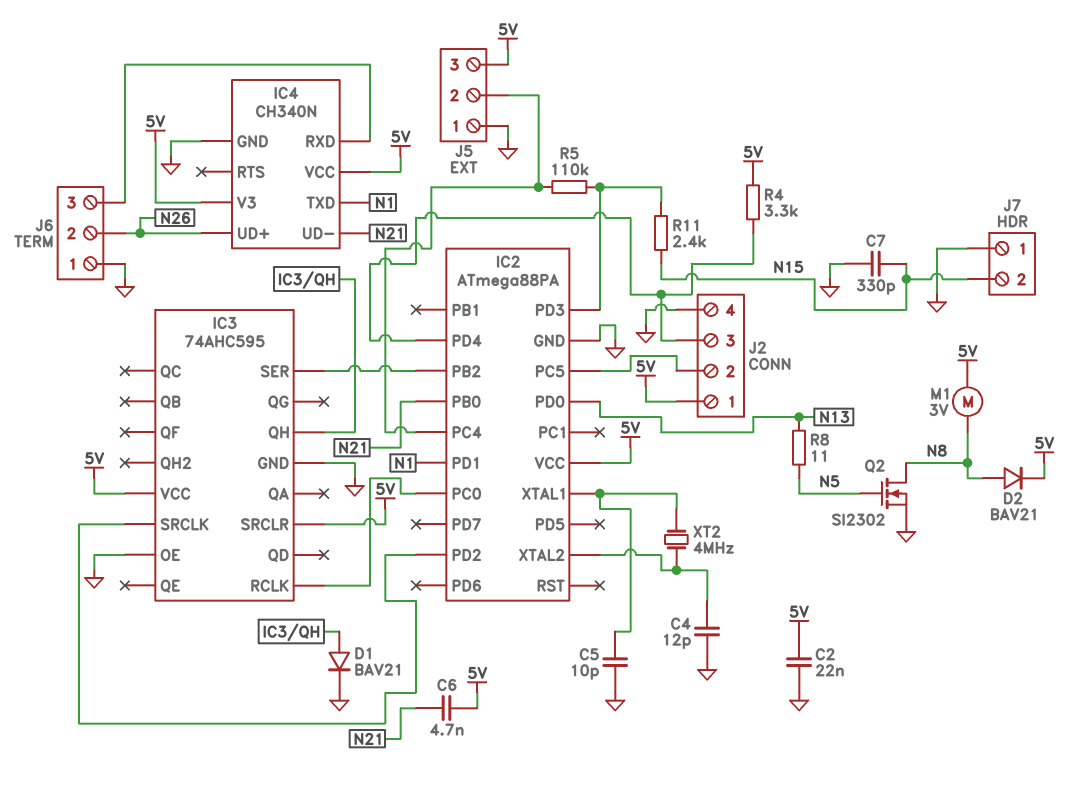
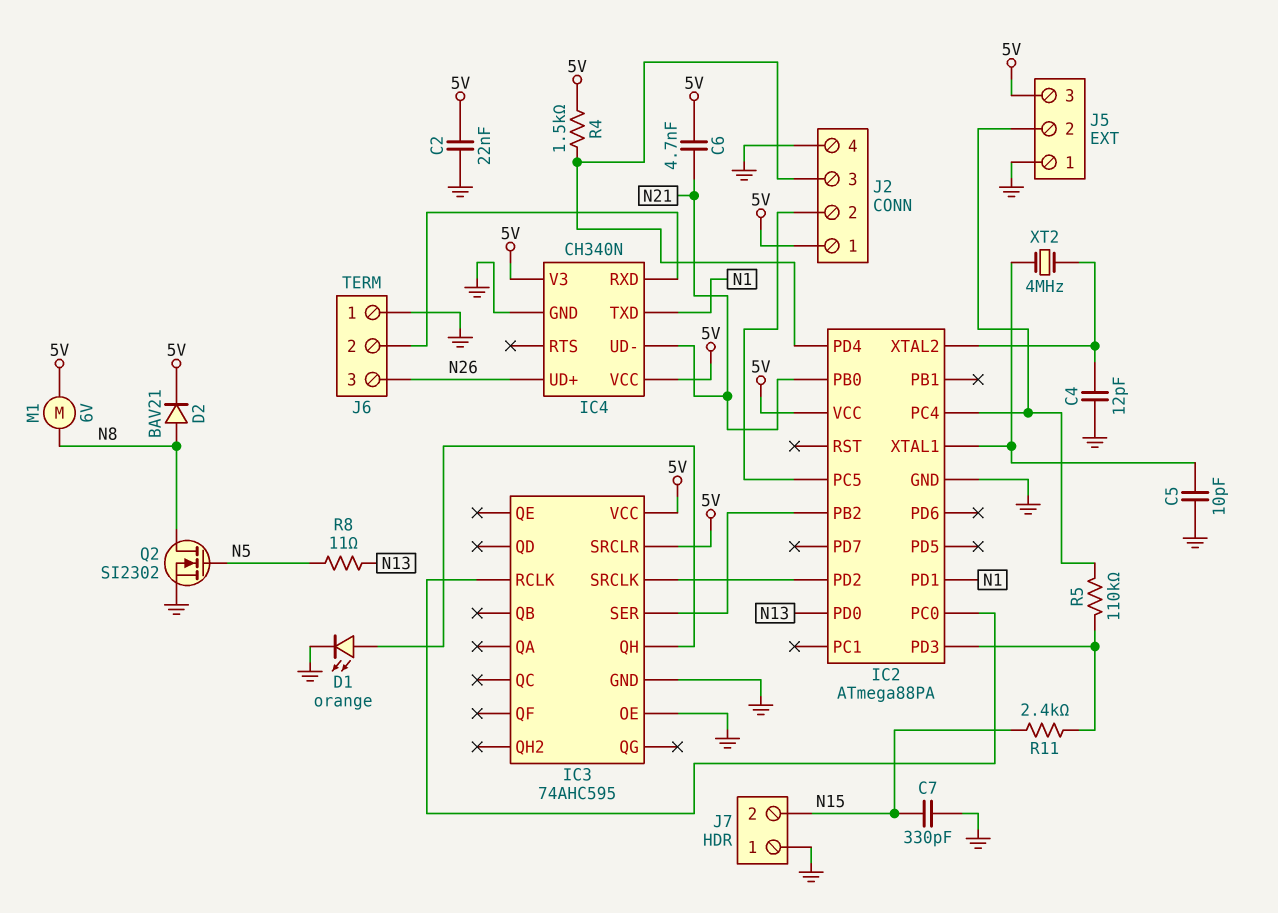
D1: diode BAV21 (A IC3/QH, K GND) -> LED orange (A IC3/QH, K GND)
J6 pin 2: N26 -> IC4/RXD
J6 pin 3: IC4/RXD -> N26
M1: motor 3V (5V, N8) -> motor 6V (5V, N8)
R4: 3.3k (5V, IC2/PD4) -> 1.5k (5V, IC2/PD4)

